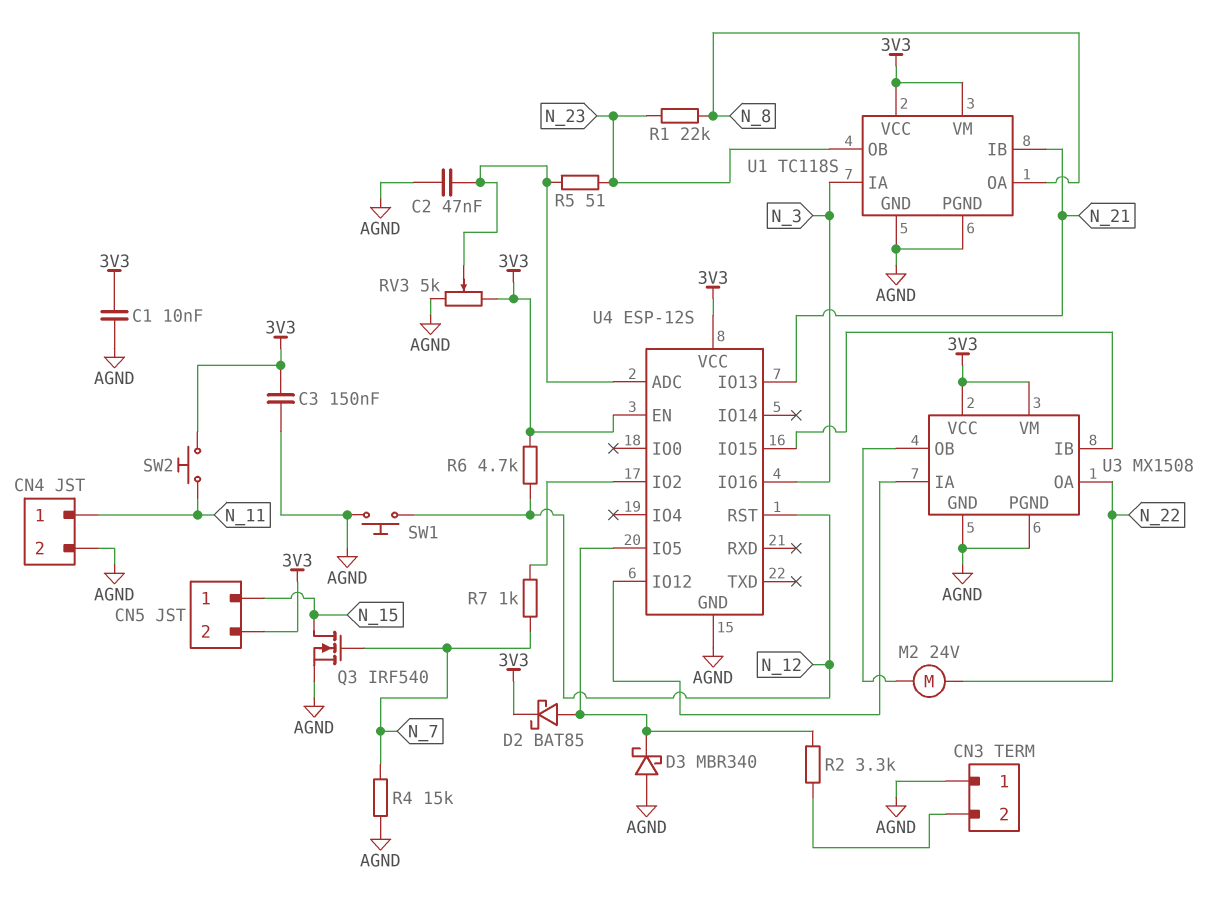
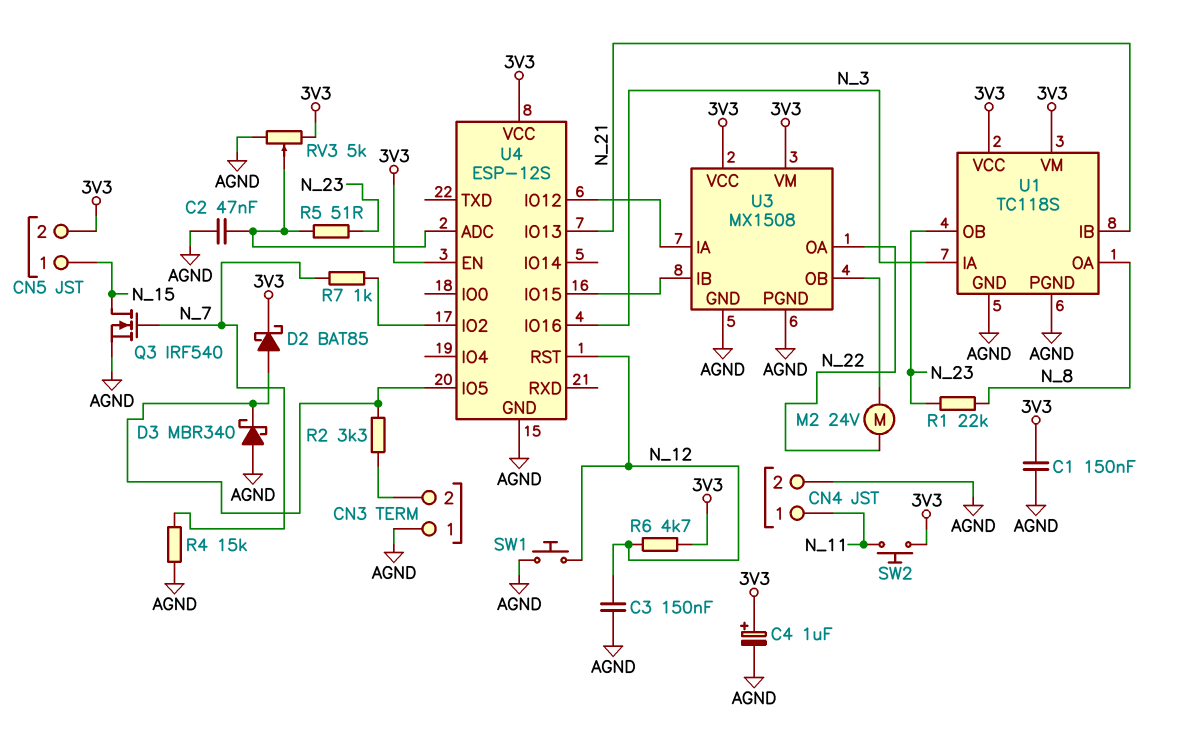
C1: 10nF (3V3, AGND) -> 150nF (3V3, AGND)
C3: 150nF (3V3, AGND) -> 150nF (AGND, N_12)
C4: none -> 1uF (plus 3V3, minus AGND)

